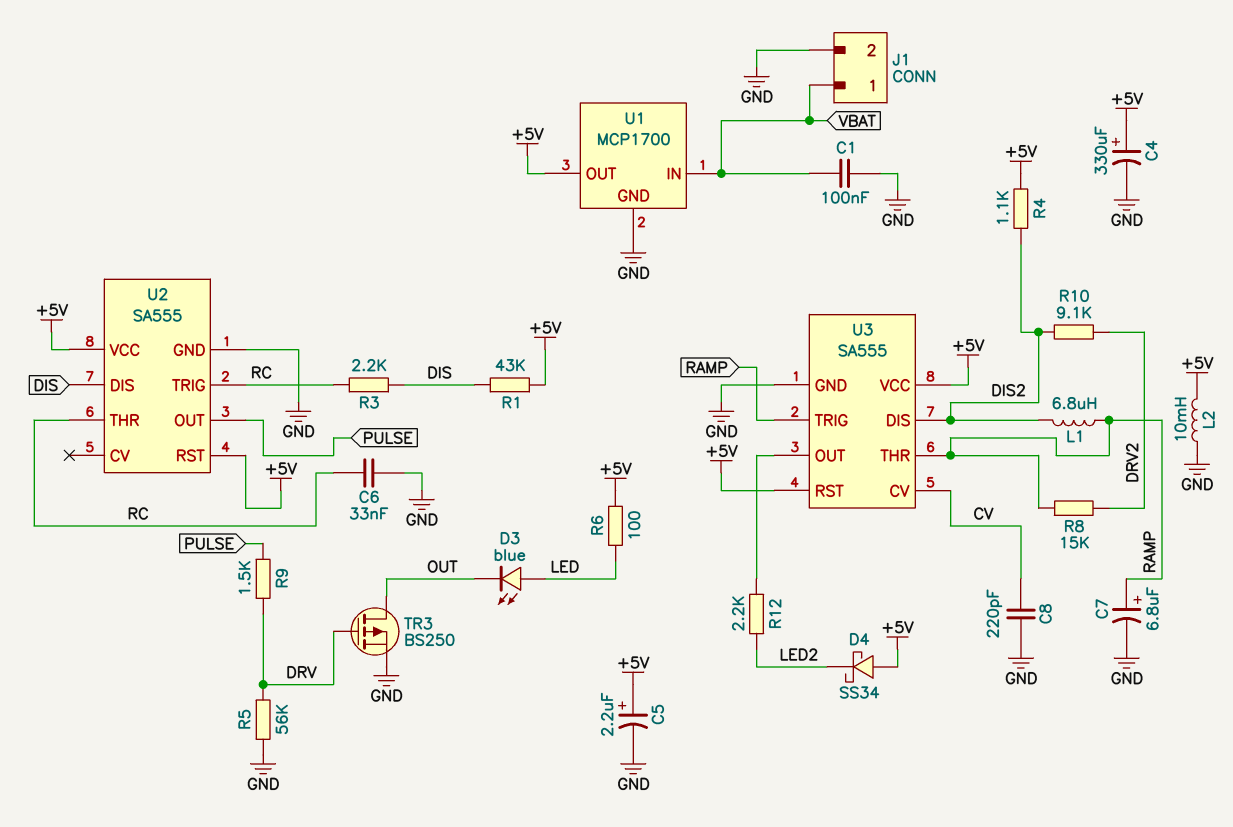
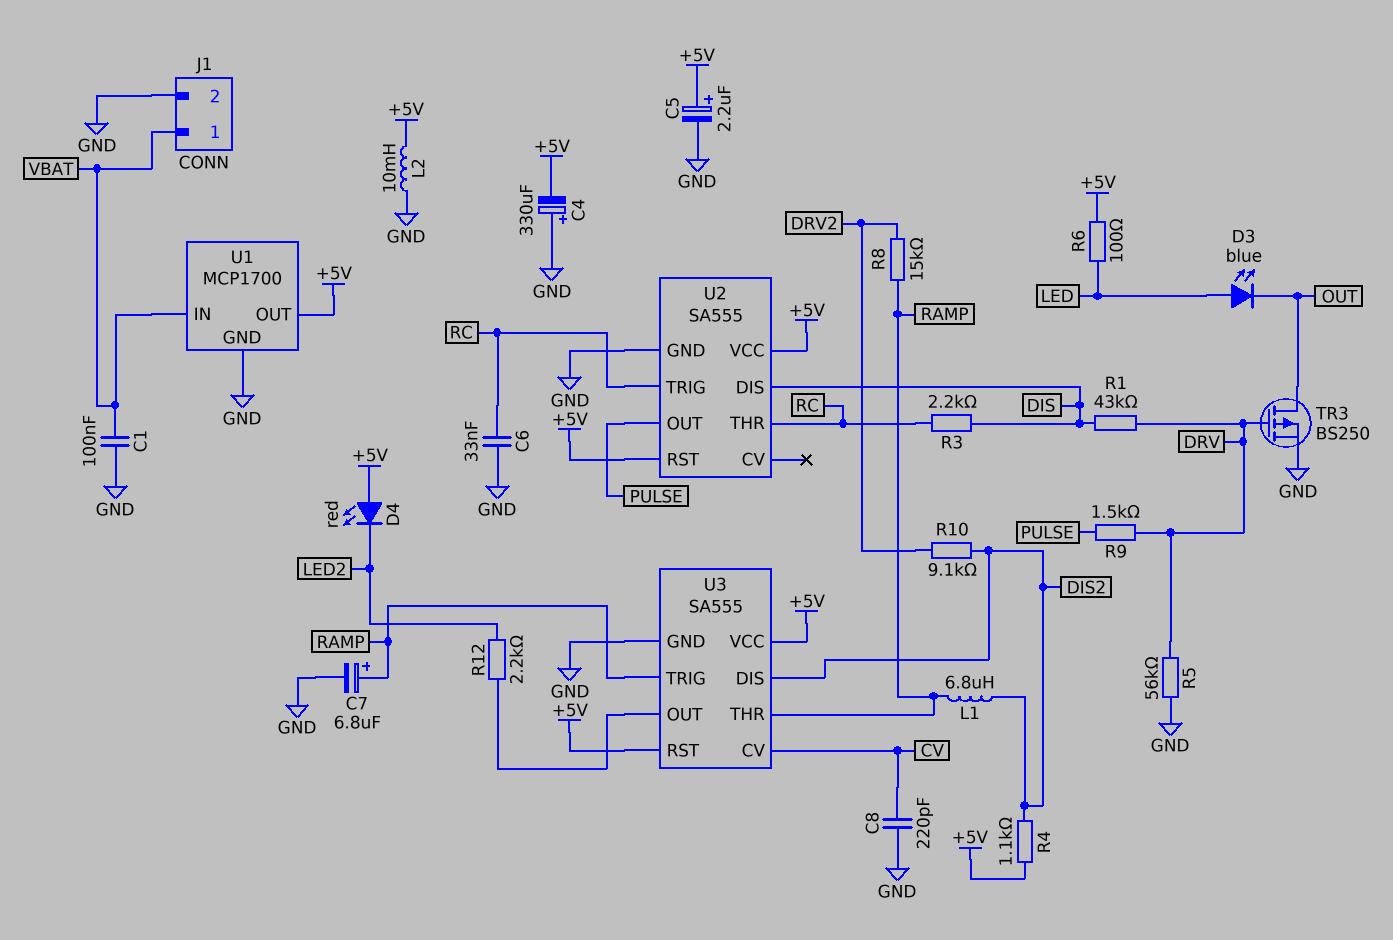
C4: 330uF (plus +5V, minus GND) -> 330uF (plus GND, minus +5V)
D4: schottky SS34 (A +5V, K LED2) -> LED red (A +5V, K LED2)
R1: 43k (+5V, DIS) -> 43k (DIS, DRV)

